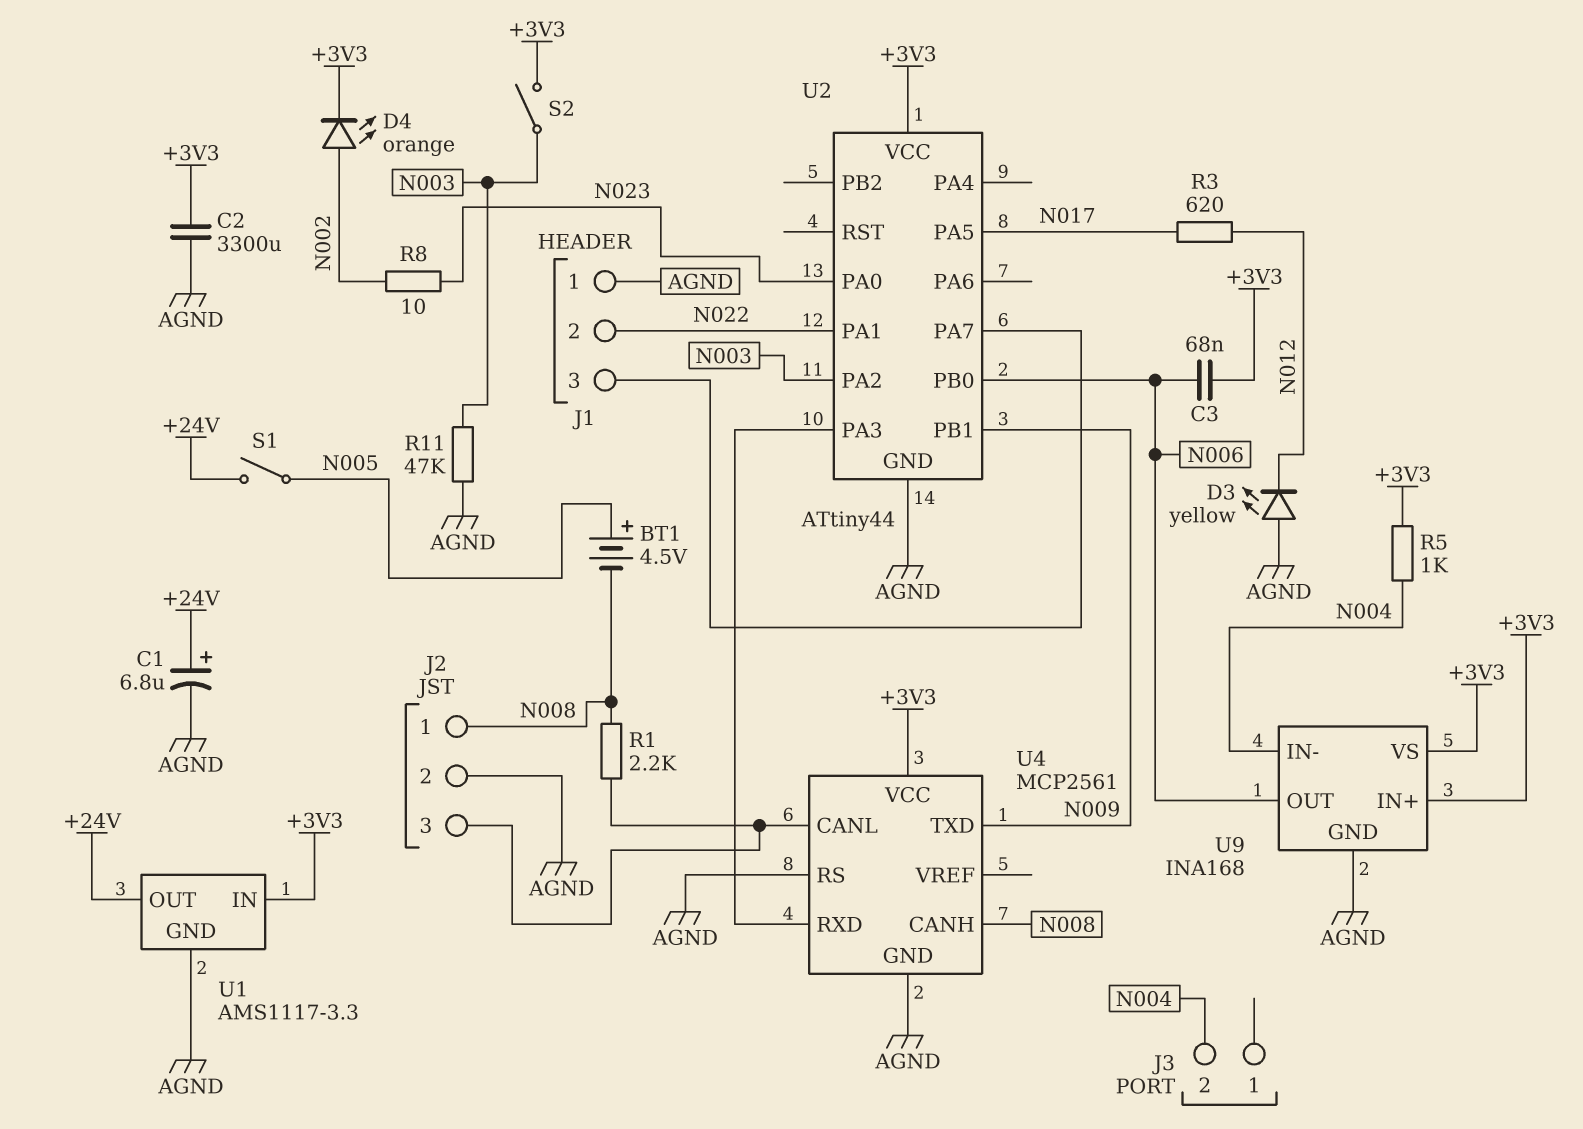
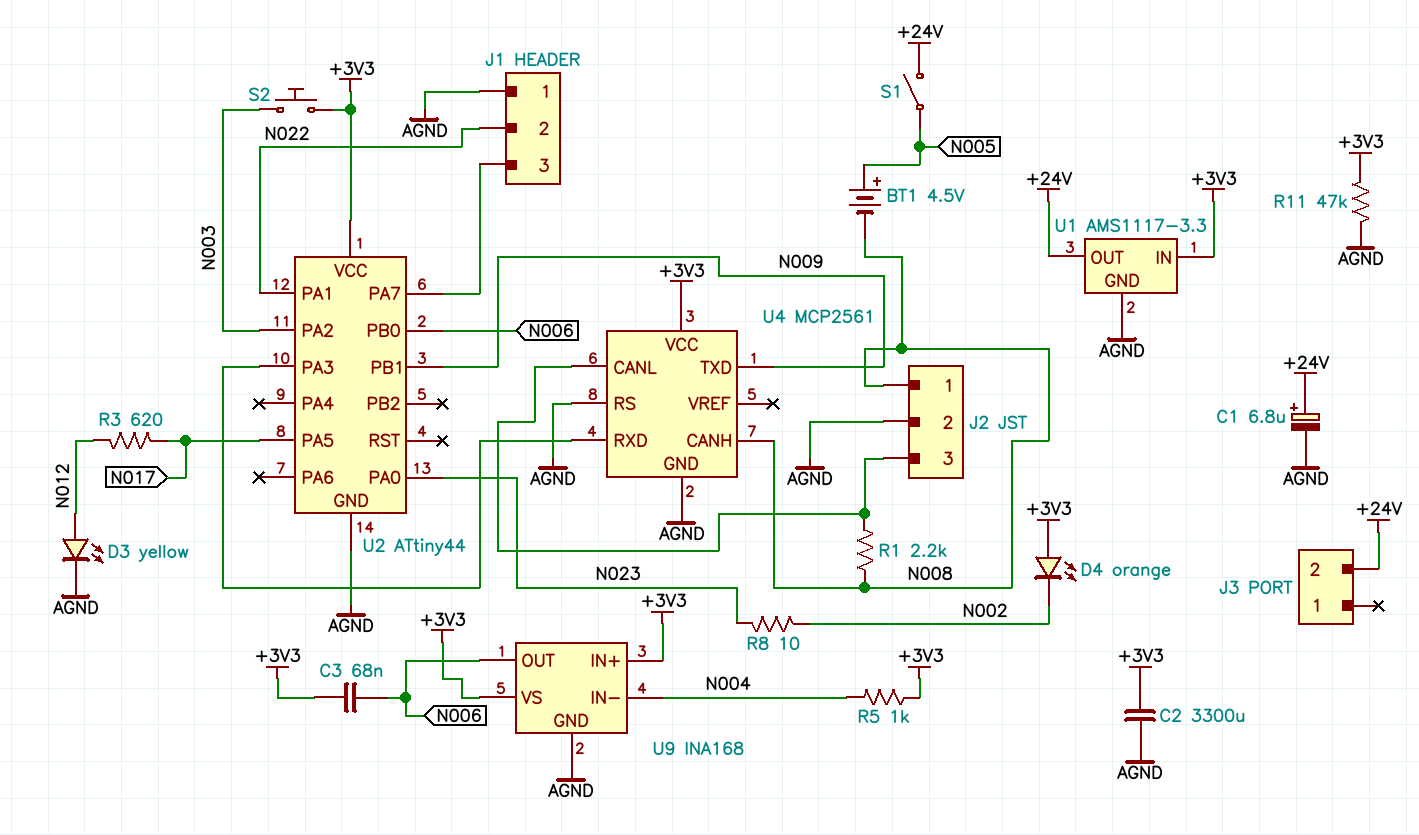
D3: LED yellow (A AGND, K N012) -> LED yellow (A N012, K AGND)
D4: LED orange (A N002, K +3V3) -> LED orange (A +3V3, K N002)
J3 pin 2: N004 -> +24V
R11: 47k (AGND, N003) -> 47k (+3V3, AGND)
S2: switch (+3V3, N003) -> button (+3V3, N003)

